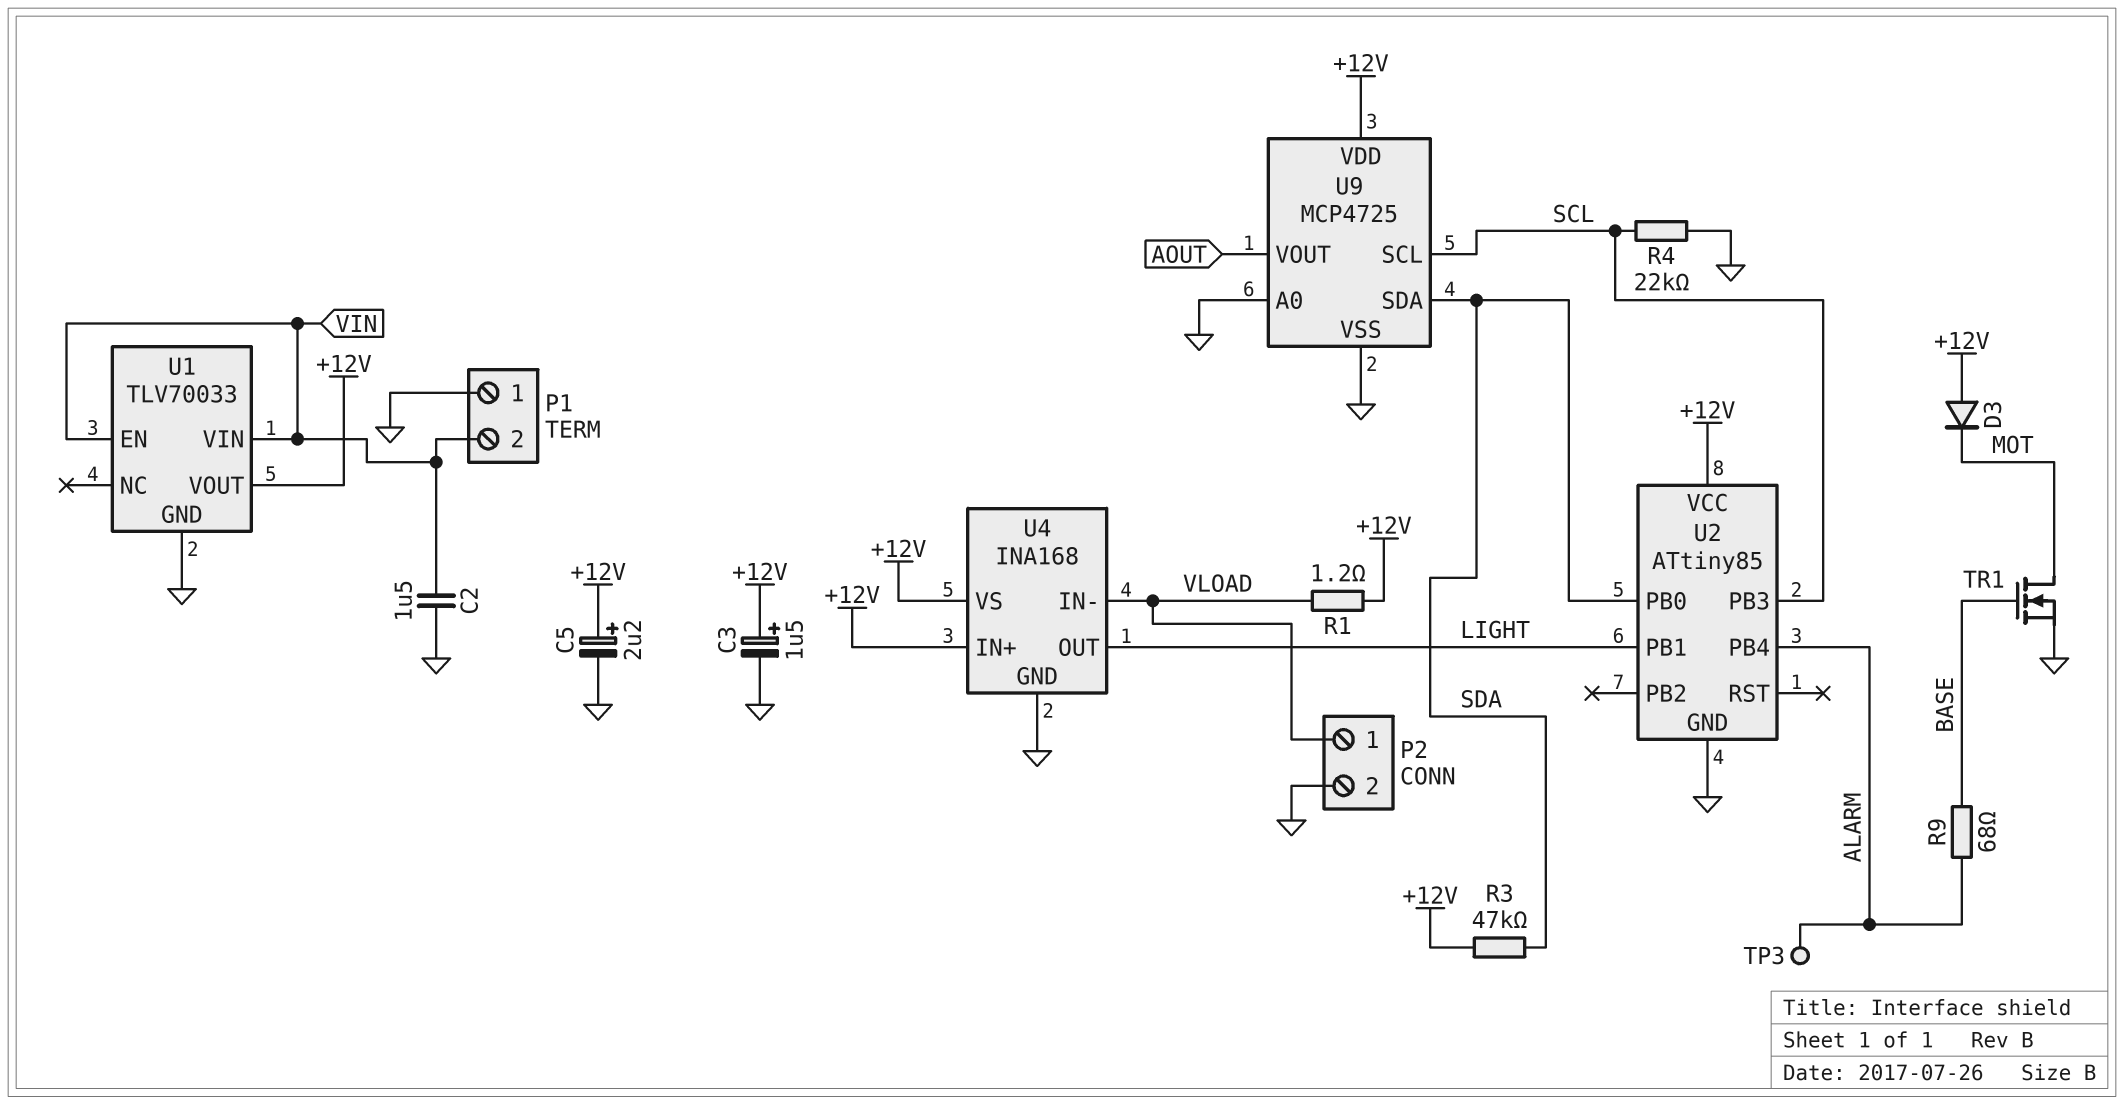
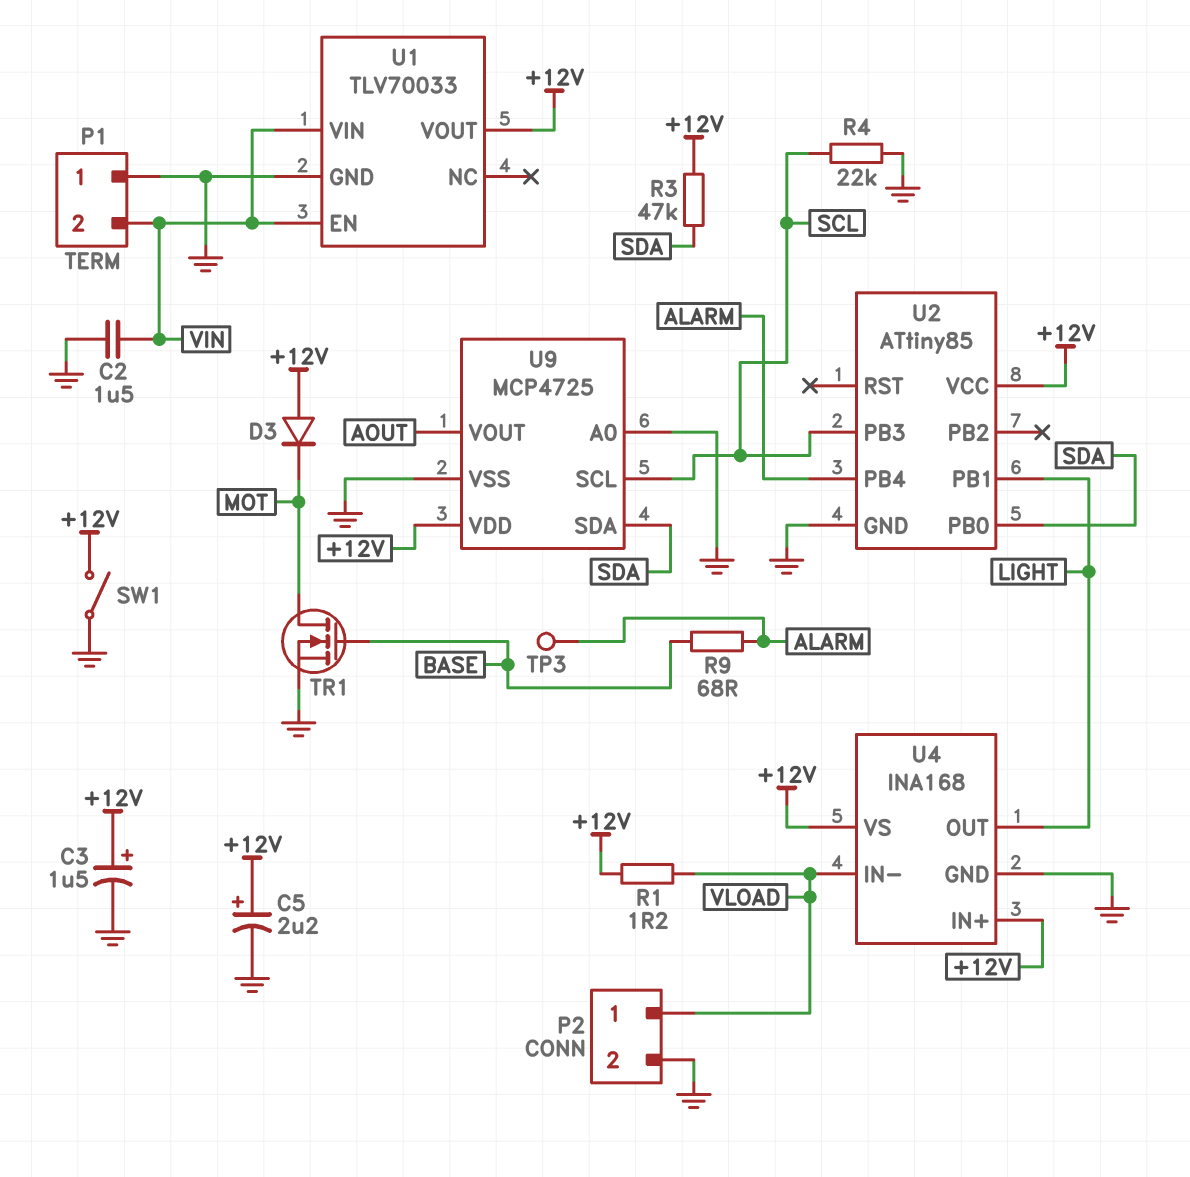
SW1: none -> switch (+12V, GND)

